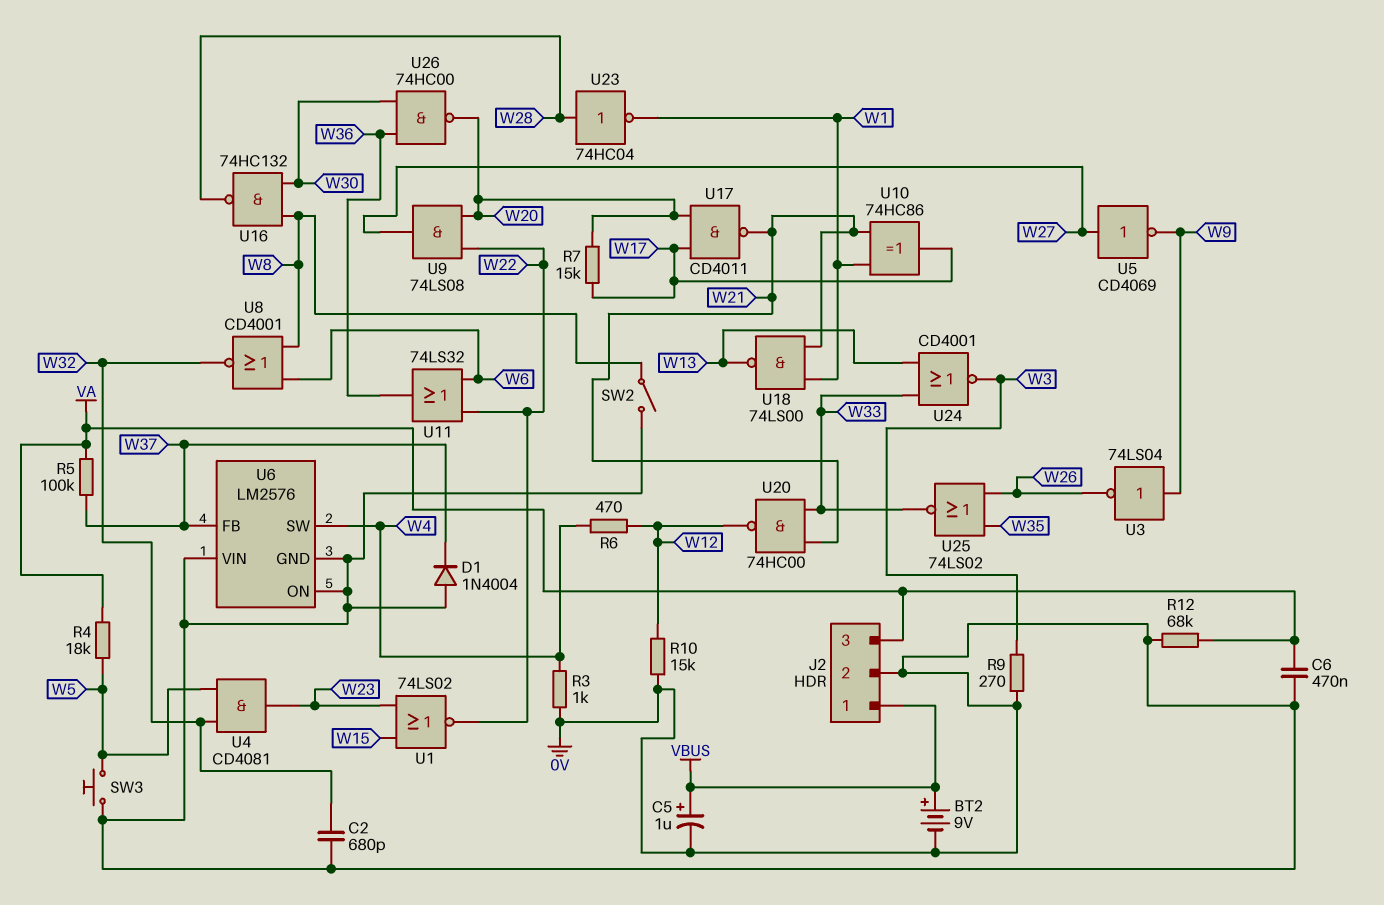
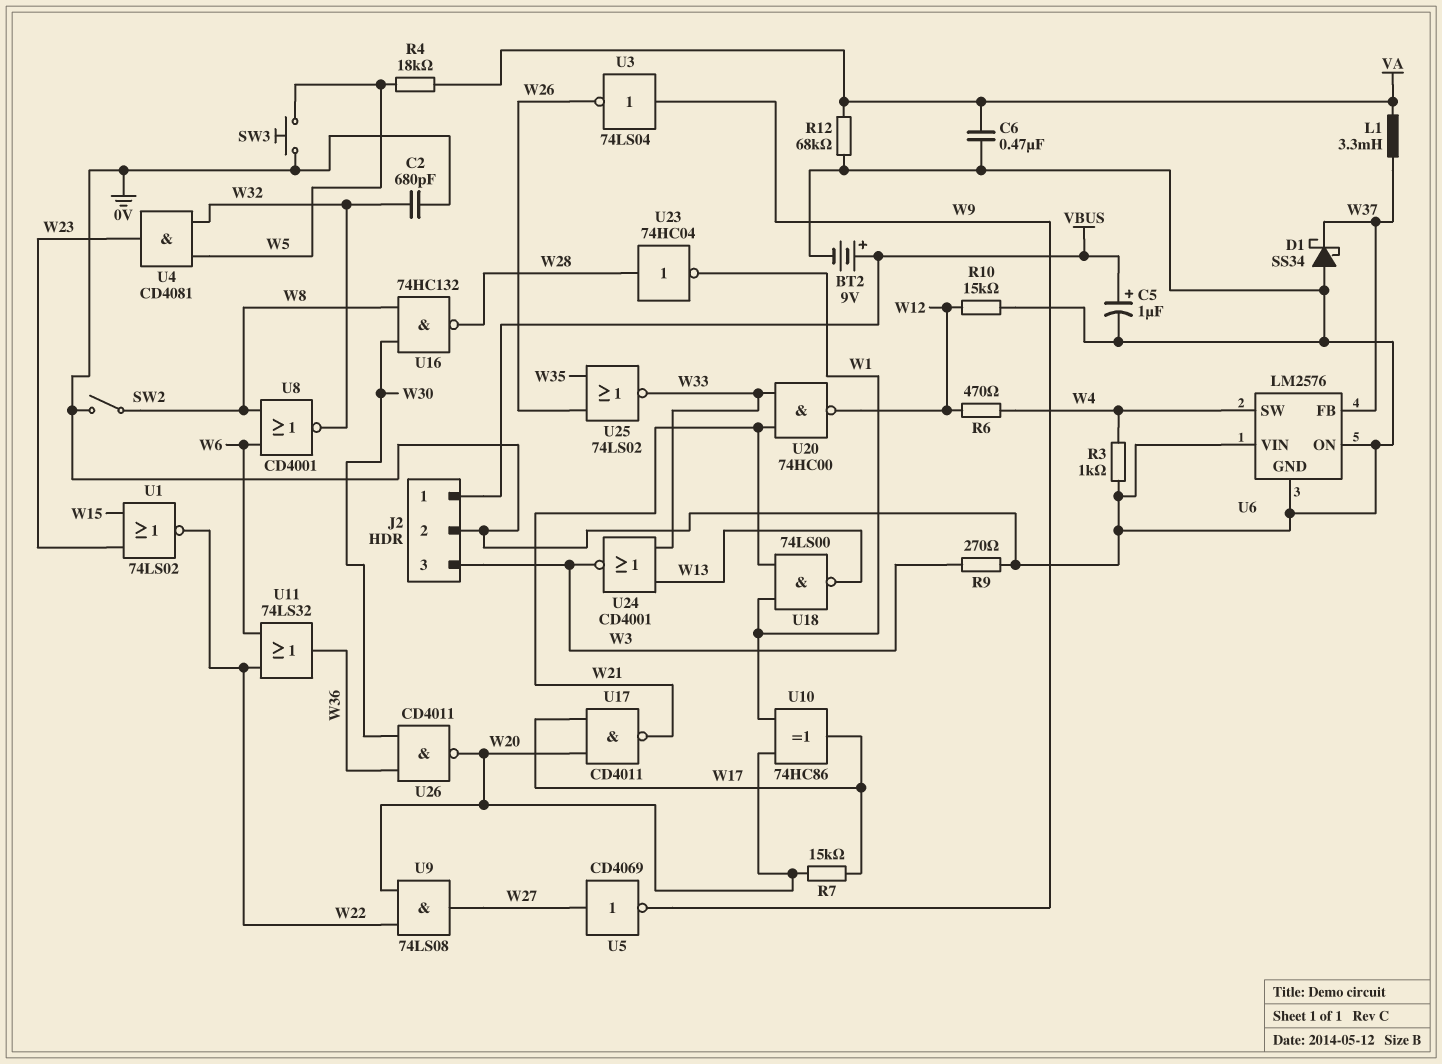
D1: diode 1N4004 (A 0V, K W37) -> schottky SS34 (A 0V, K W37)
J2 pin 3: VA -> W3
L1: none -> 3.3mH (VA, W37)
R5: 100k (VA, W37) -> none
U10: XOR 74HC86 (in W1, in W21, out W17) -> XOR 74HC86 (in W1, in W20, out W17)
U26: NAND 74HC00 (in W30, in W36, out W20) -> NAND CD4011 (in W30, in W36, out W20)

